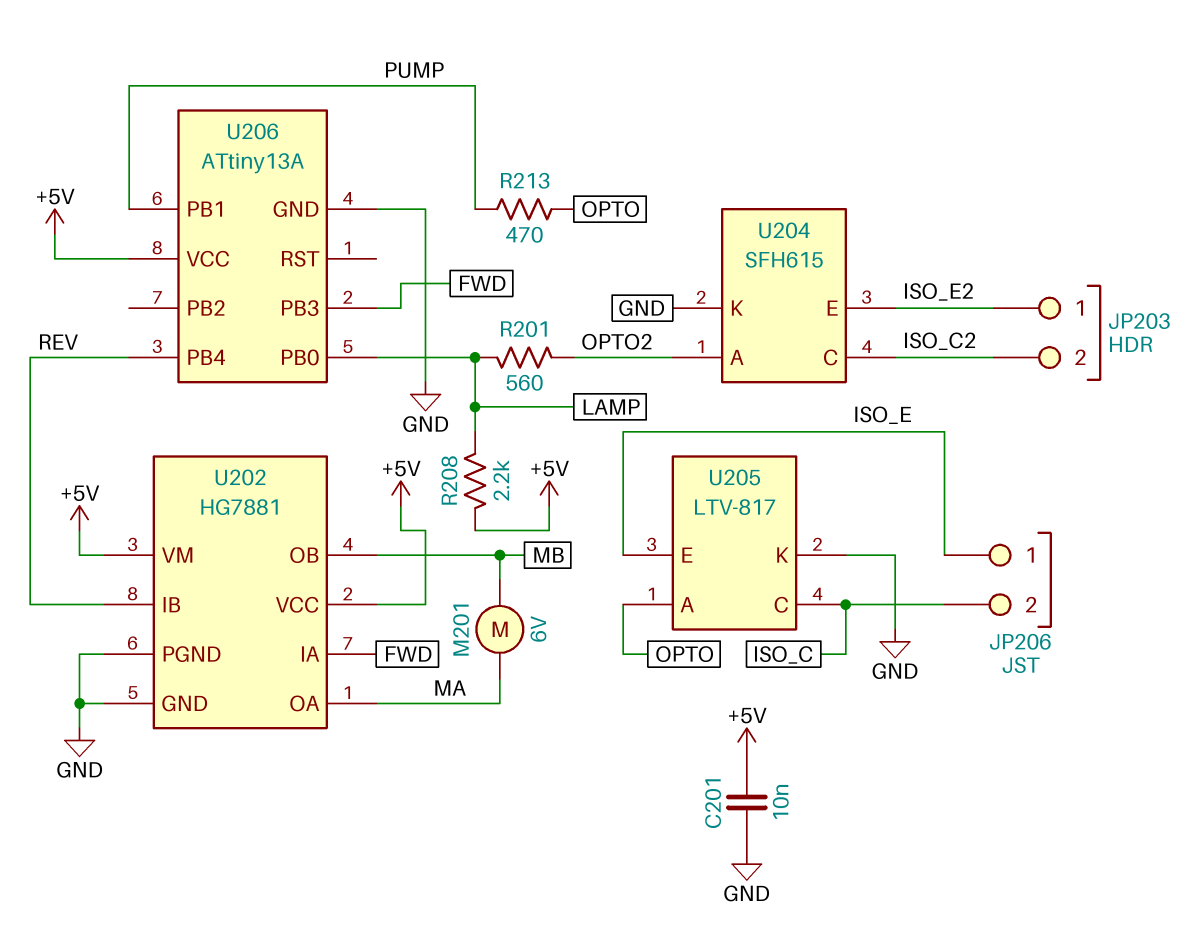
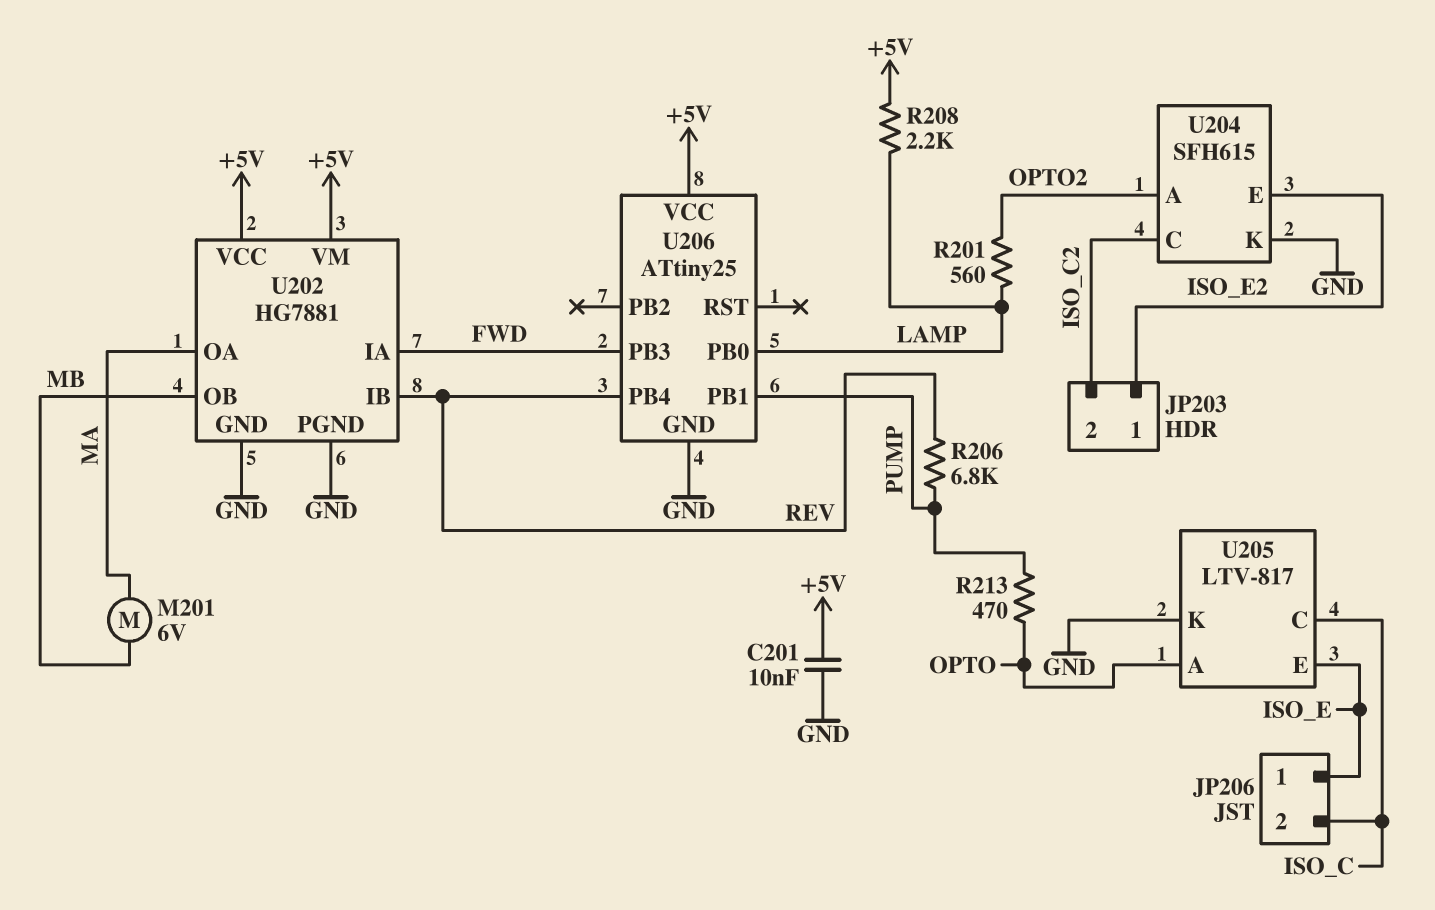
R206: none -> 6.8k (PUMP, REV)
U206: ATtiny13A -> ATtiny25

